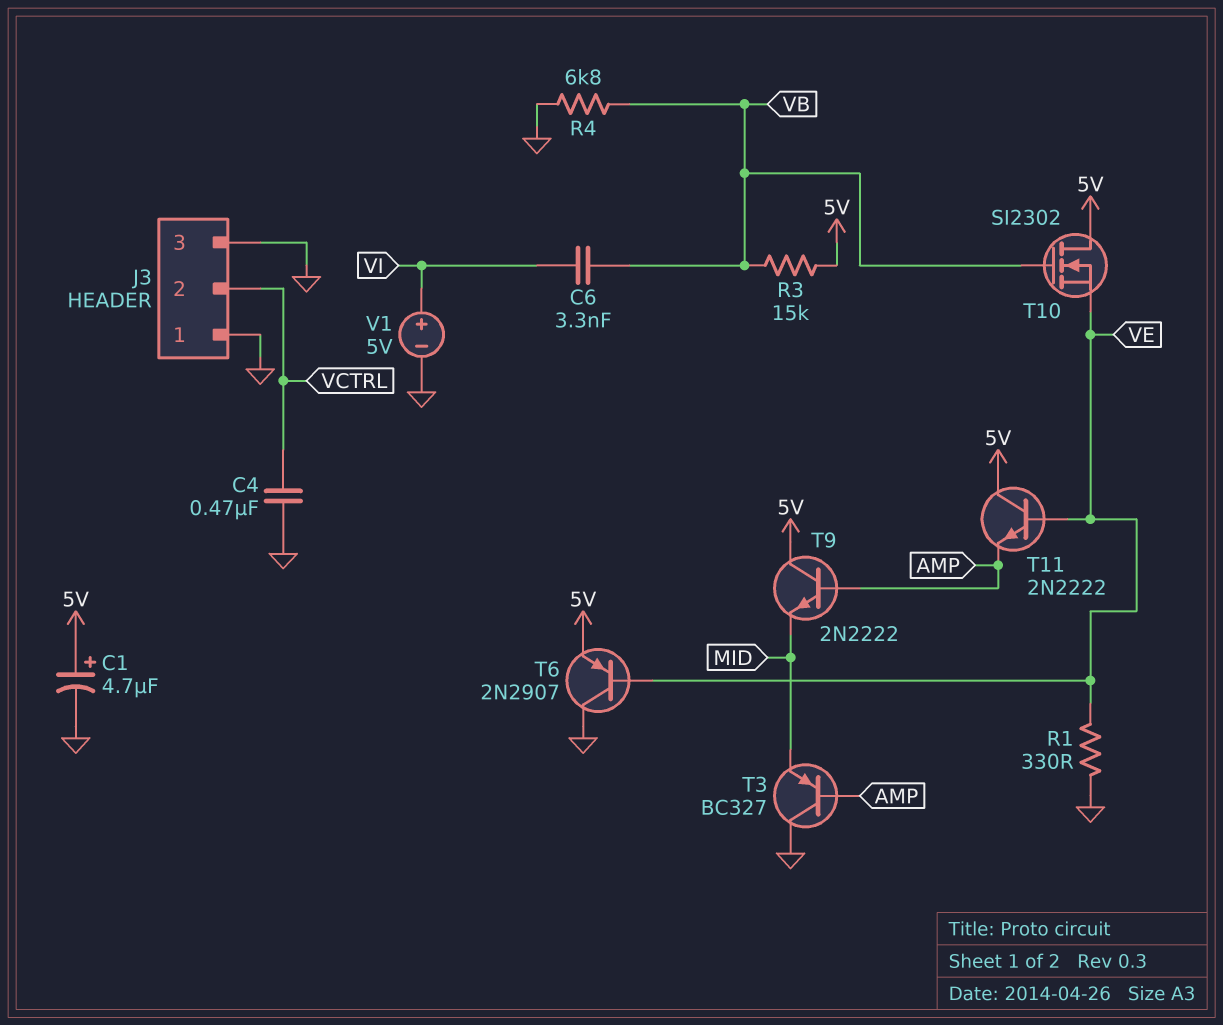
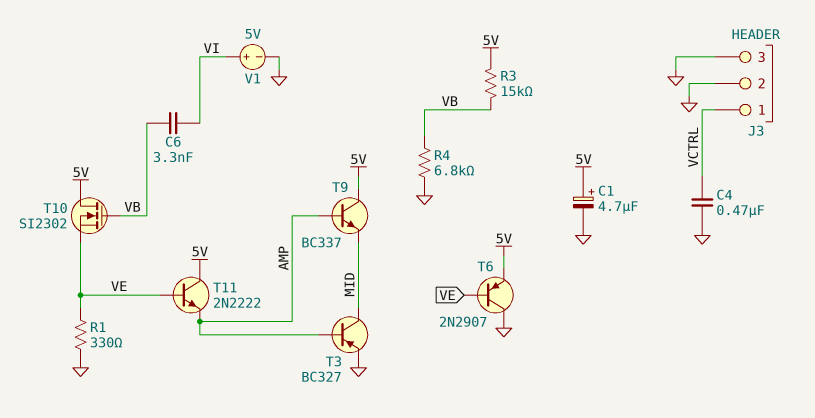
J3 pin 1: GND -> VCTRL
J3 pin 2: VCTRL -> GND
T3: PNP BC327 (B AMP, C GND, E MID) -> PNP BC327 (B AMP, C MID, E GND)
T9: NPN 2N2222 (B AMP, C 5V, E MID) -> NPN BC337 (B AMP, C 5V, E MID)

